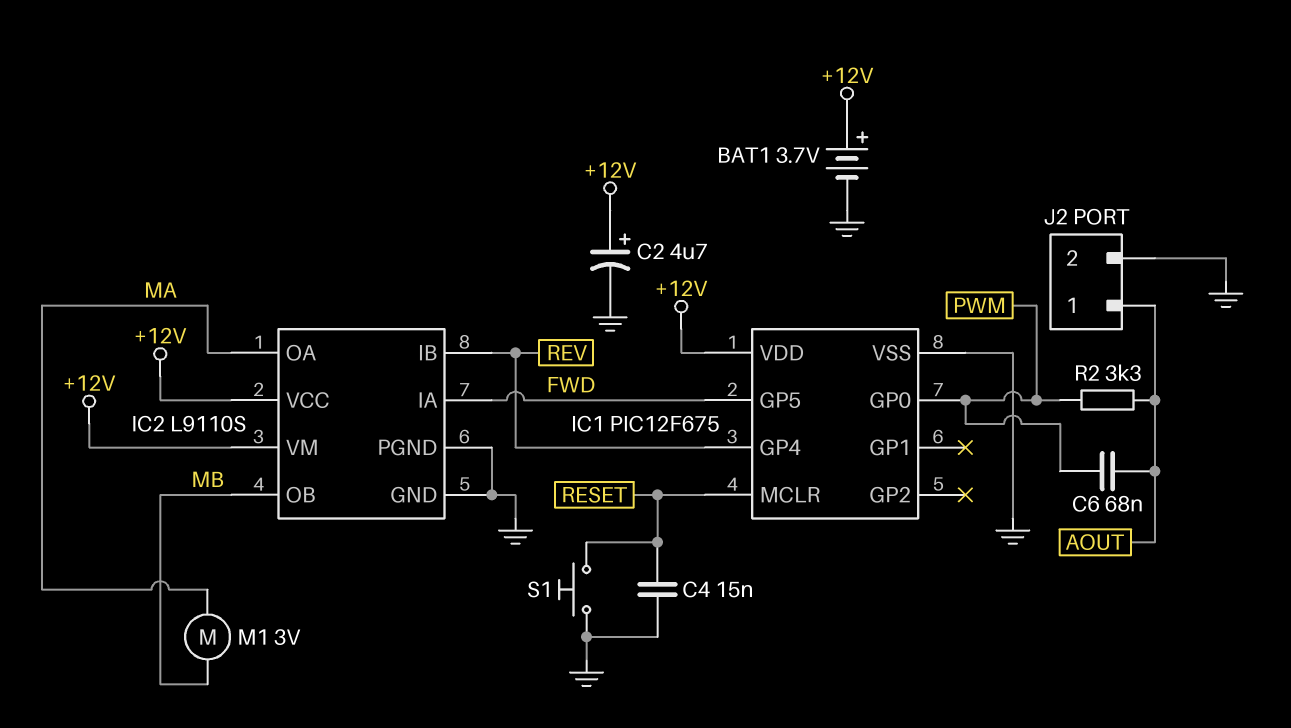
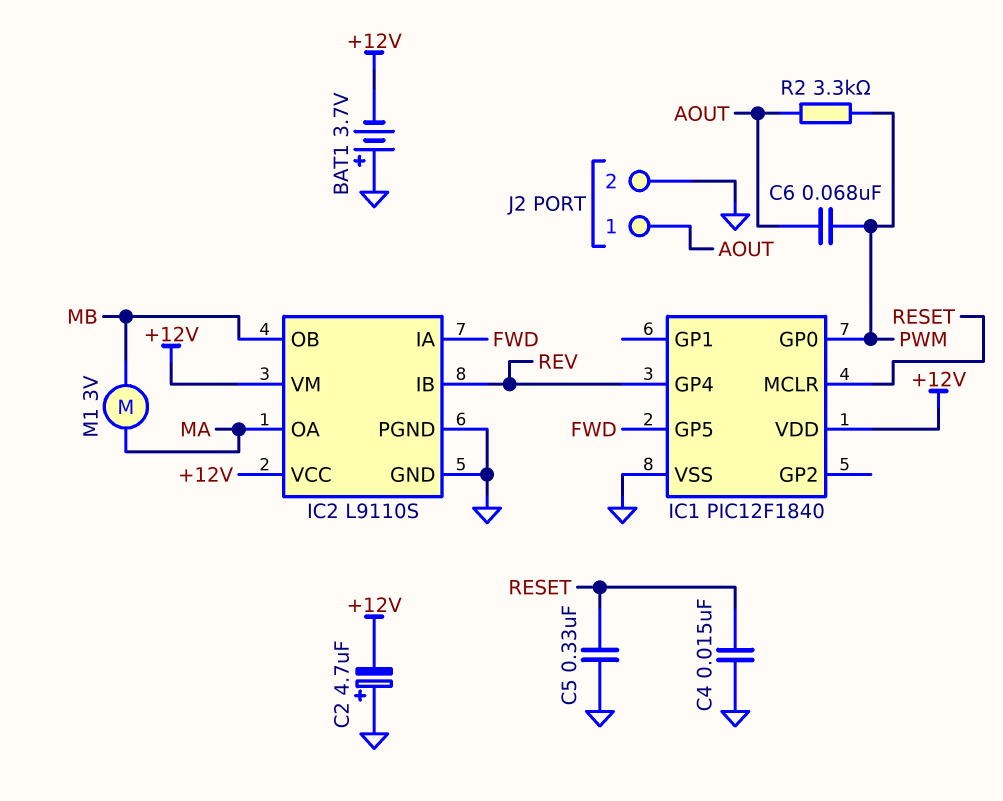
BAT1: 3.7V (plus +12V, minus GND) -> 3.7V (plus GND, minus +12V)
C2: 4.7uF (plus +12V, minus GND) -> 4.7uF (plus GND, minus +12V)
C5: none -> 330nF (GND, RESET)
IC1: PIC12F675 -> PIC12F1840
S1: button (GND, RESET) -> none

